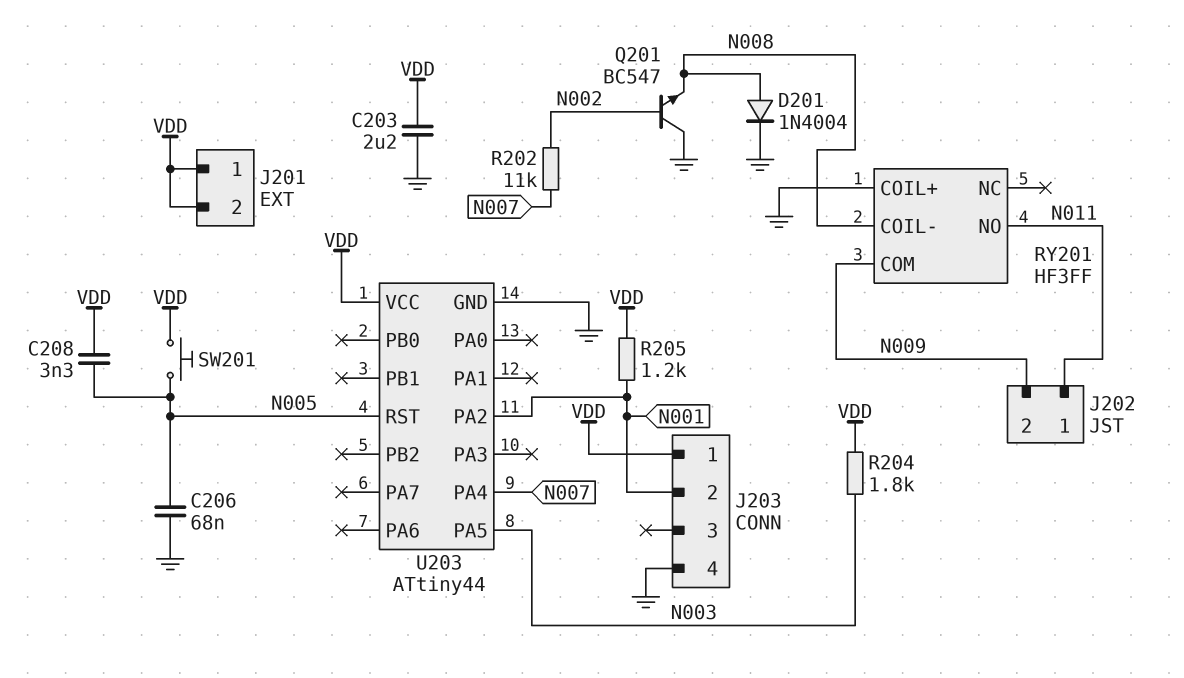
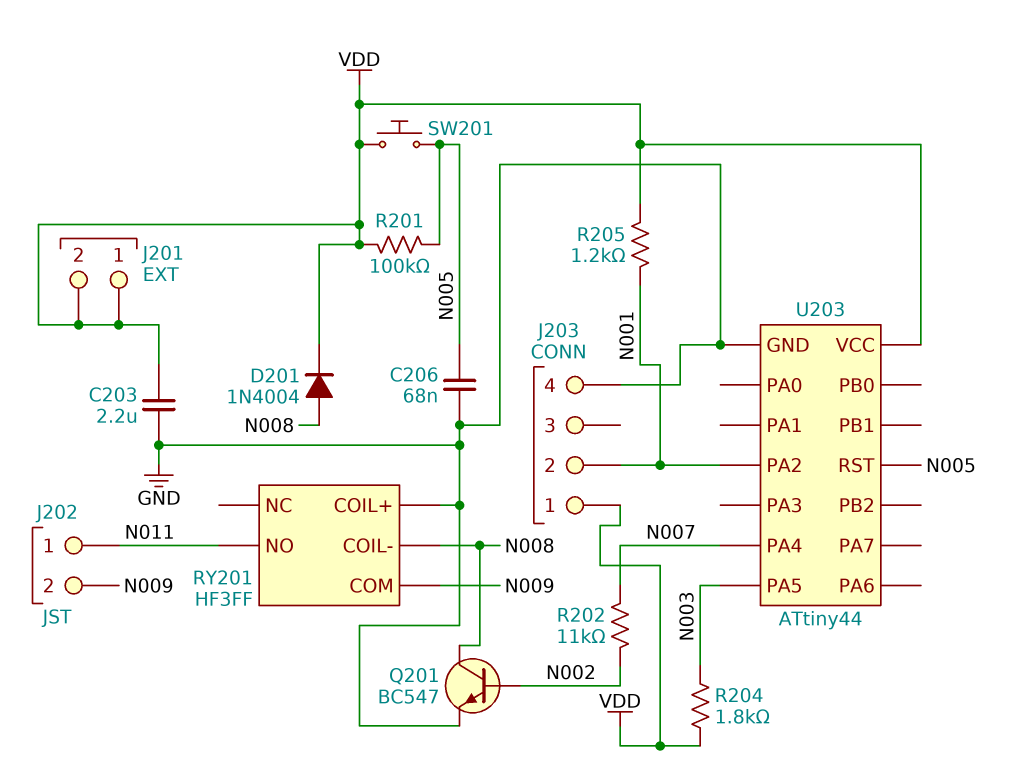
C208: 3.3nF (N005, VDD) -> none
D201: diode 1N4004 (A N008, K GND) -> diode 1N4004 (A N008, K VDD)
Q201: NPN BC547 (B N002, C GND, E N008) -> NPN BC547 (B N002, C N008, E GND)
R201: none -> 100k (N005, VDD)

